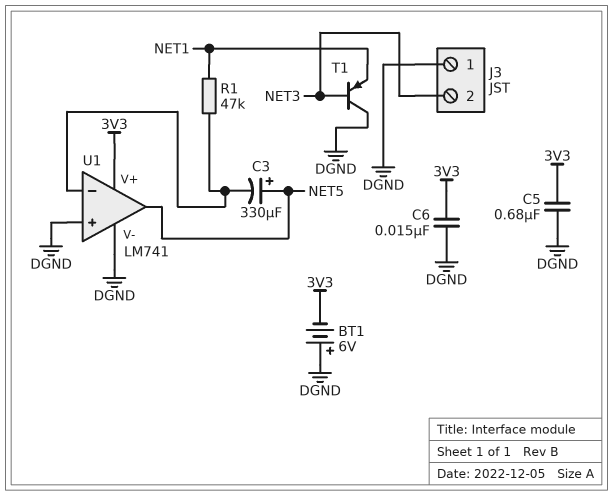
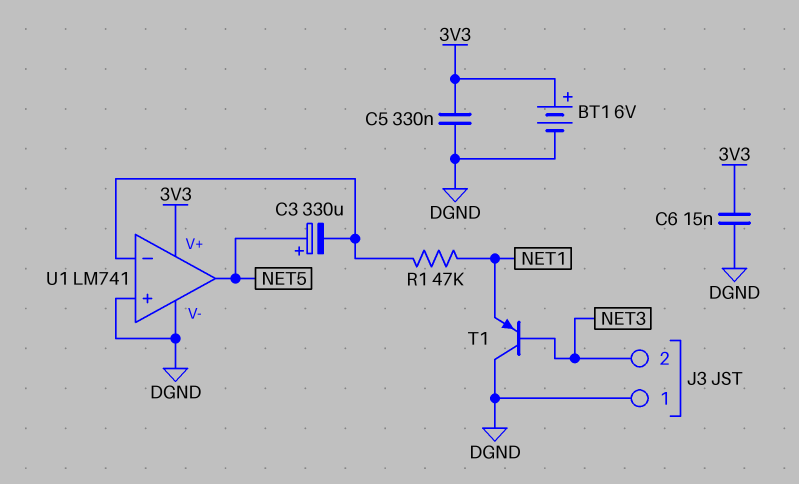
BT1: 6V (plus DGND, minus 3V3) -> 6V (plus 3V3, minus DGND)
C5: 680nF (3V3, DGND) -> 330nF (3V3, DGND)

